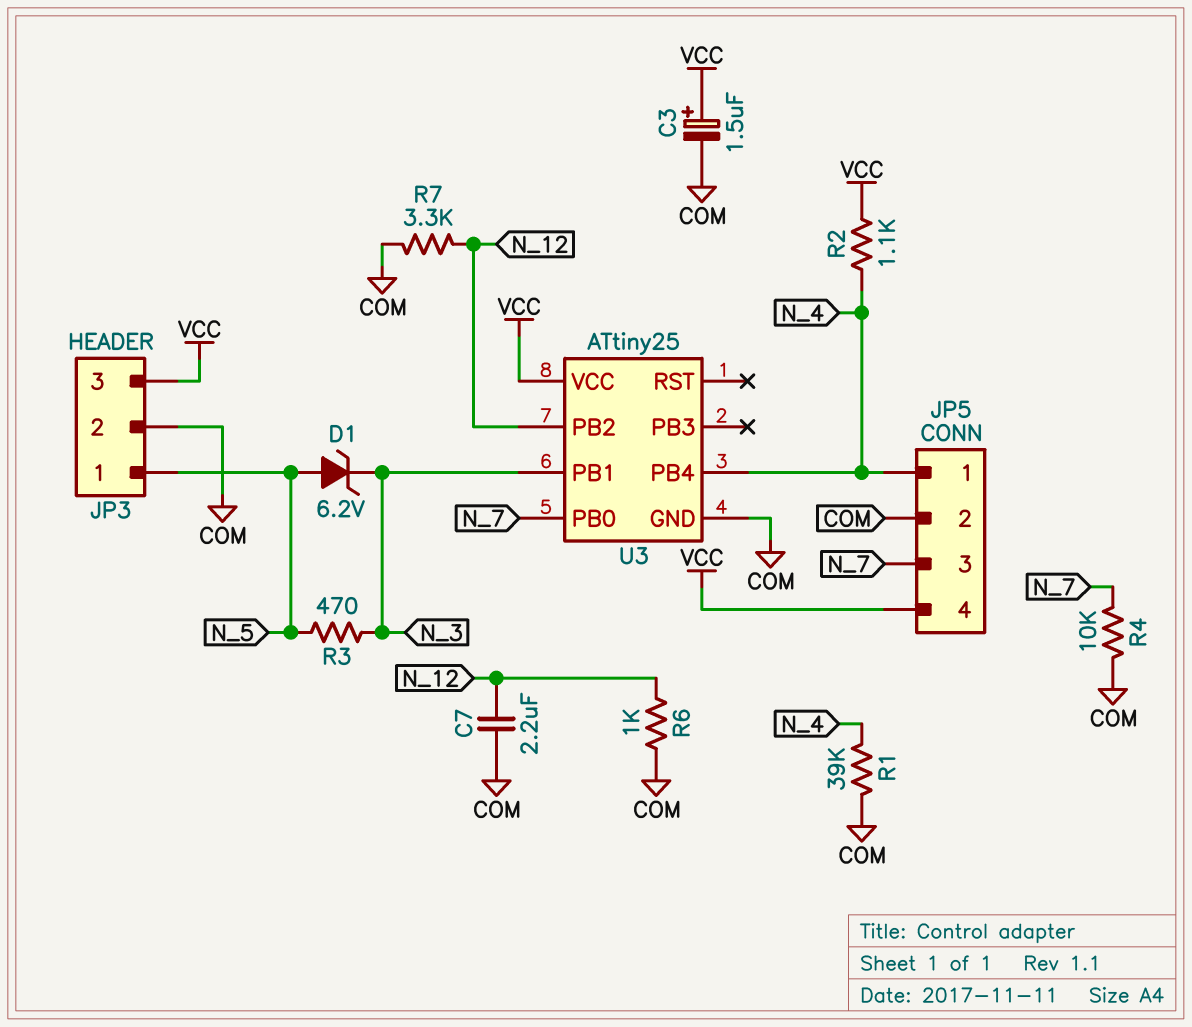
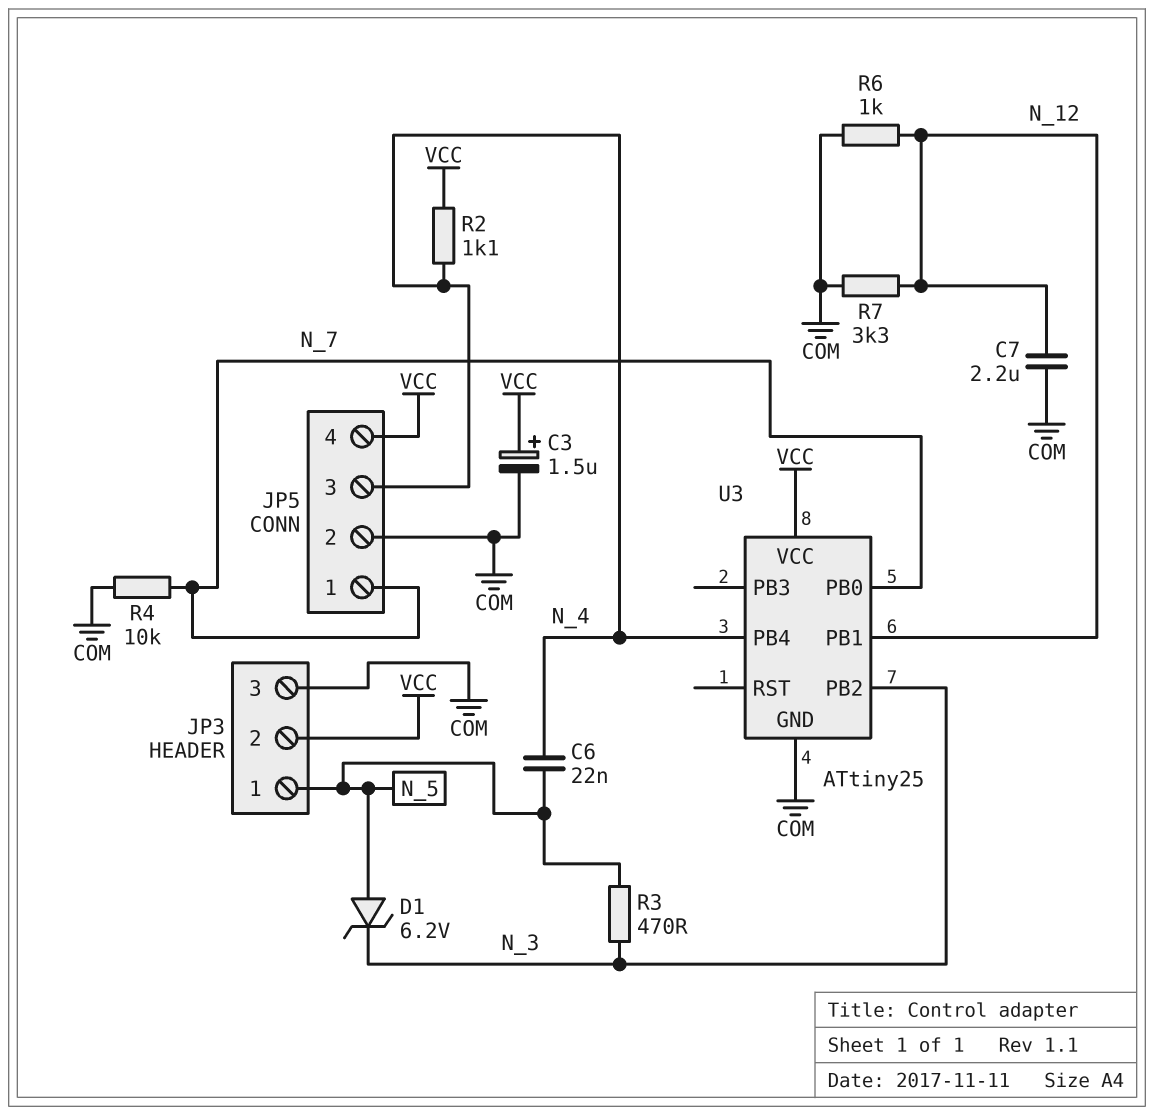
C6: none -> 22nF (N_4, N_5)
JP3 pin 2: COM -> VCC
JP3 pin 3: VCC -> COM
JP5 pin 1: N_4 -> N_7
JP5 pin 3: N_7 -> N_4
R1: 39k (COM, N_4) -> none
U3 pin PB1: N_3 -> N_12
U3 pin PB2: N_12 -> N_3

